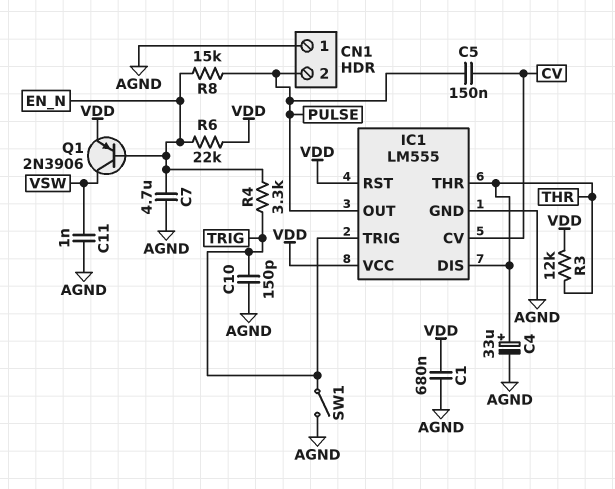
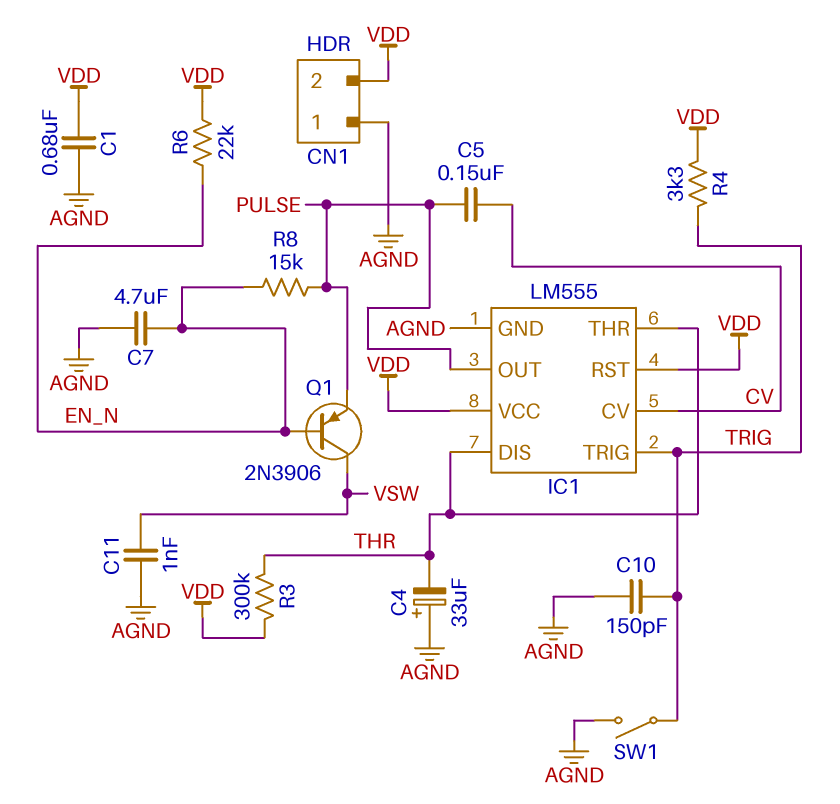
C4: 33uF (plus THR, minus AGND) -> 33uF (plus AGND, minus THR)
CN1 pin 2: PULSE -> VDD
Q1: PNP 2N3906 (B EN_N, C VSW, E VDD) -> PNP 2N3906 (B EN_N, C VSW, E PULSE)
R3: 12k (THR, VDD) -> 300k (THR, VDD)
R4: 3.3k (EN_N, TRIG) -> 3.3k (TRIG, VDD)

